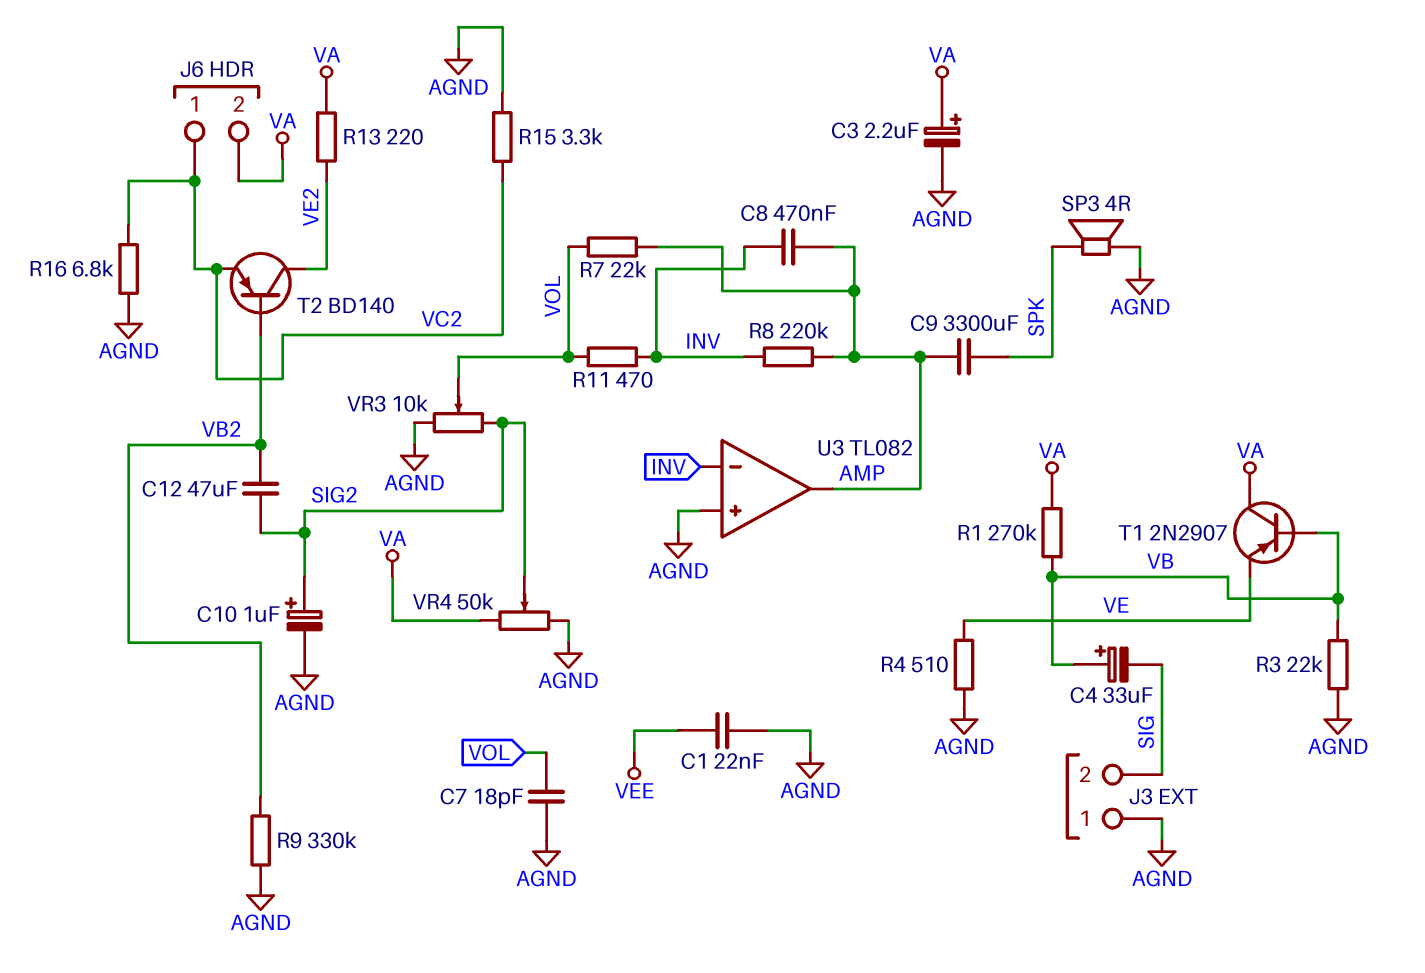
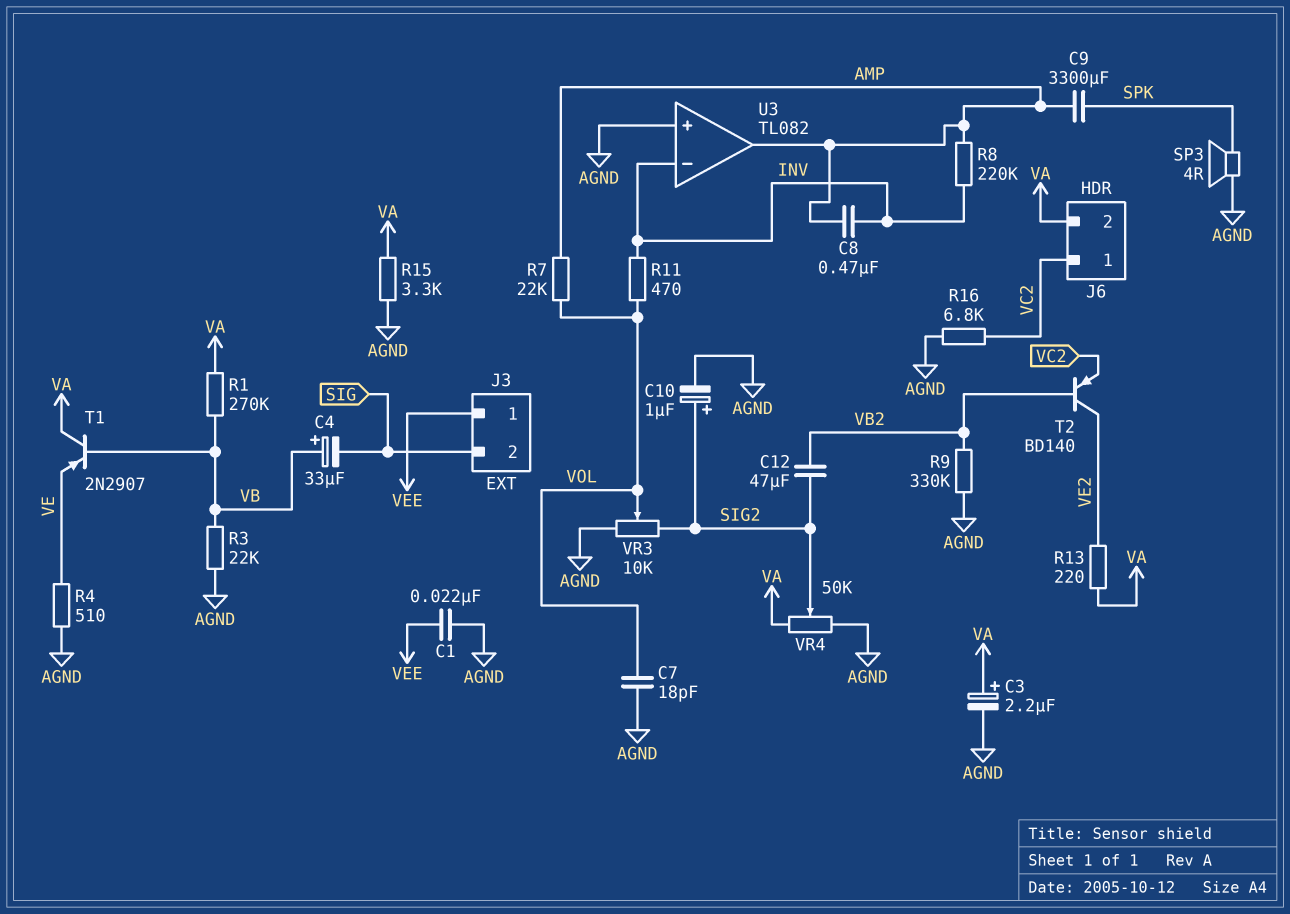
J3 pin 1: AGND -> VEE
R15: 3.3k (AGND, VC2) -> 3.3k (AGND, VA)

